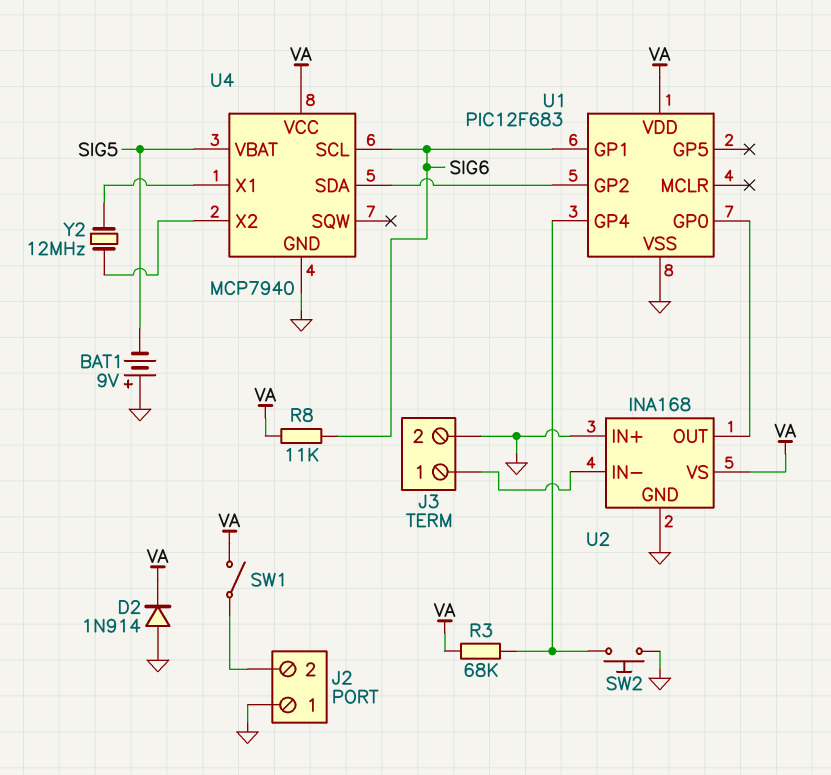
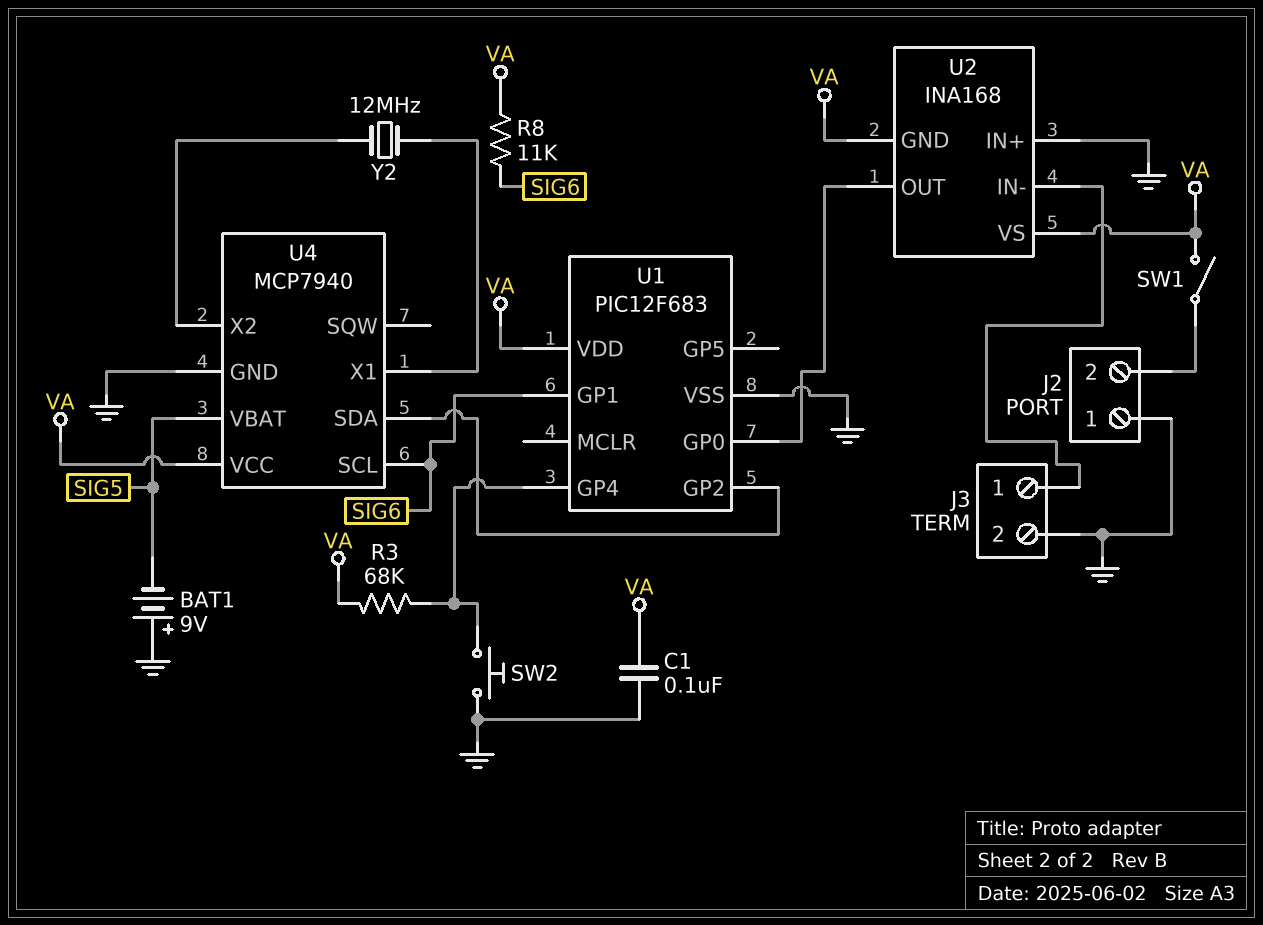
C1: none -> 100nF (GND, VA)
D2: diode 1N914 (A GND, K VA) -> none
U2 pin GND: GND -> VA

